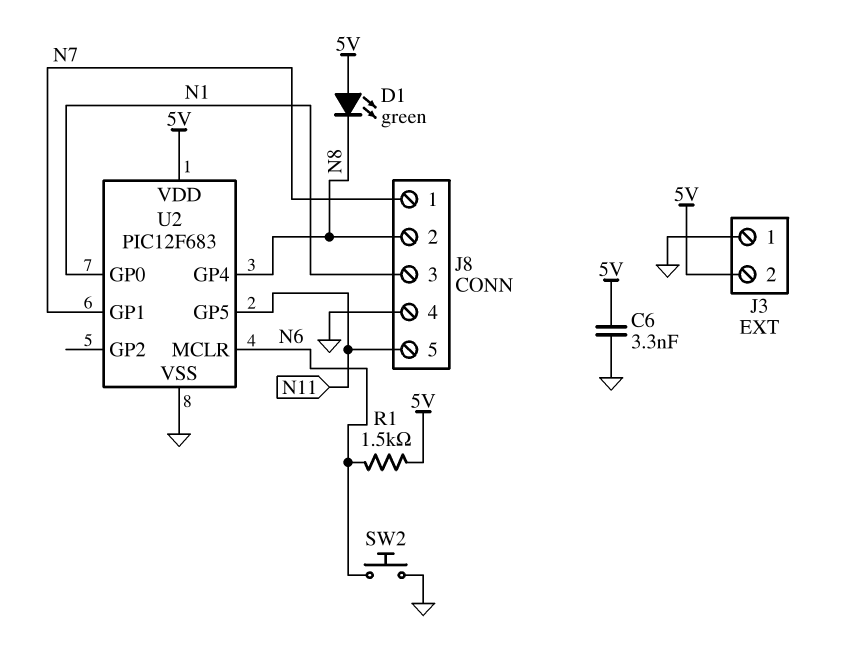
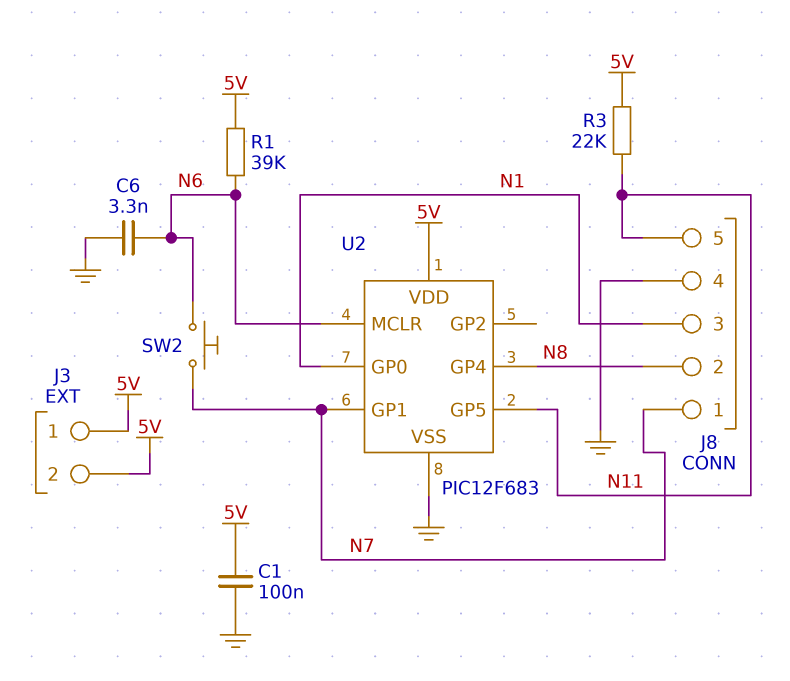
C1: none -> 100nF (5V, GND)
C6: 3.3nF (5V, GND) -> 3.3nF (GND, N6)
D1: LED green (A 5V, K N8) -> none
J3 pin 1: GND -> 5V
R1: 1.5k (5V, N6) -> 39k (5V, N6)
R3: none -> 22k (5V, N11)
SW2: button (GND, N6) -> button (N6, N7)

